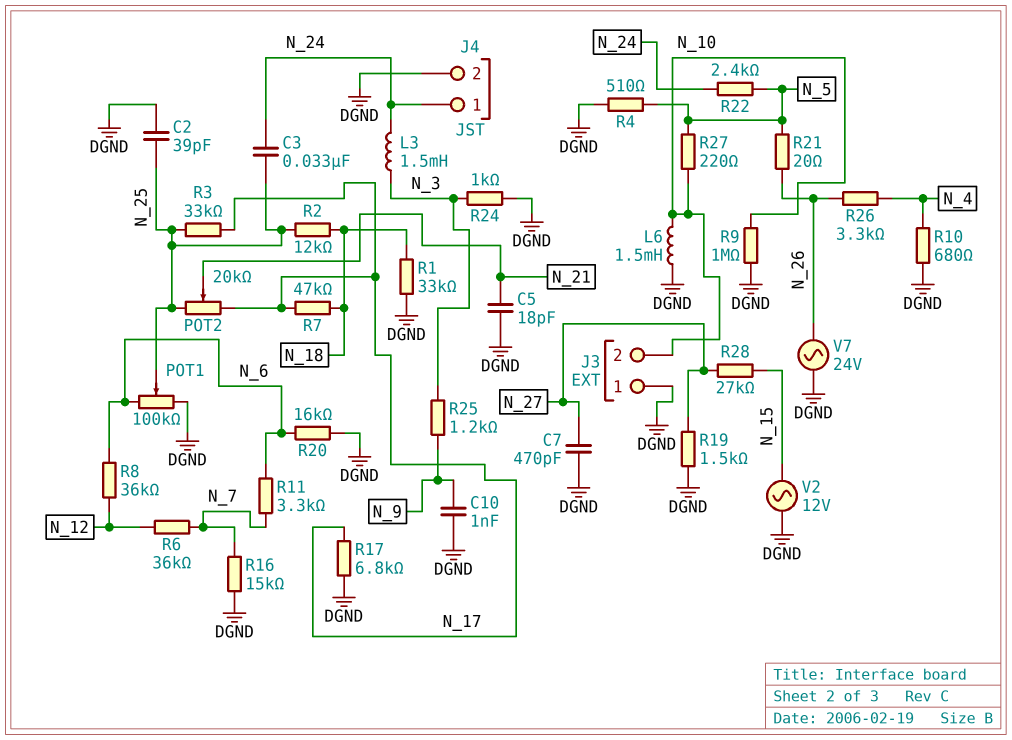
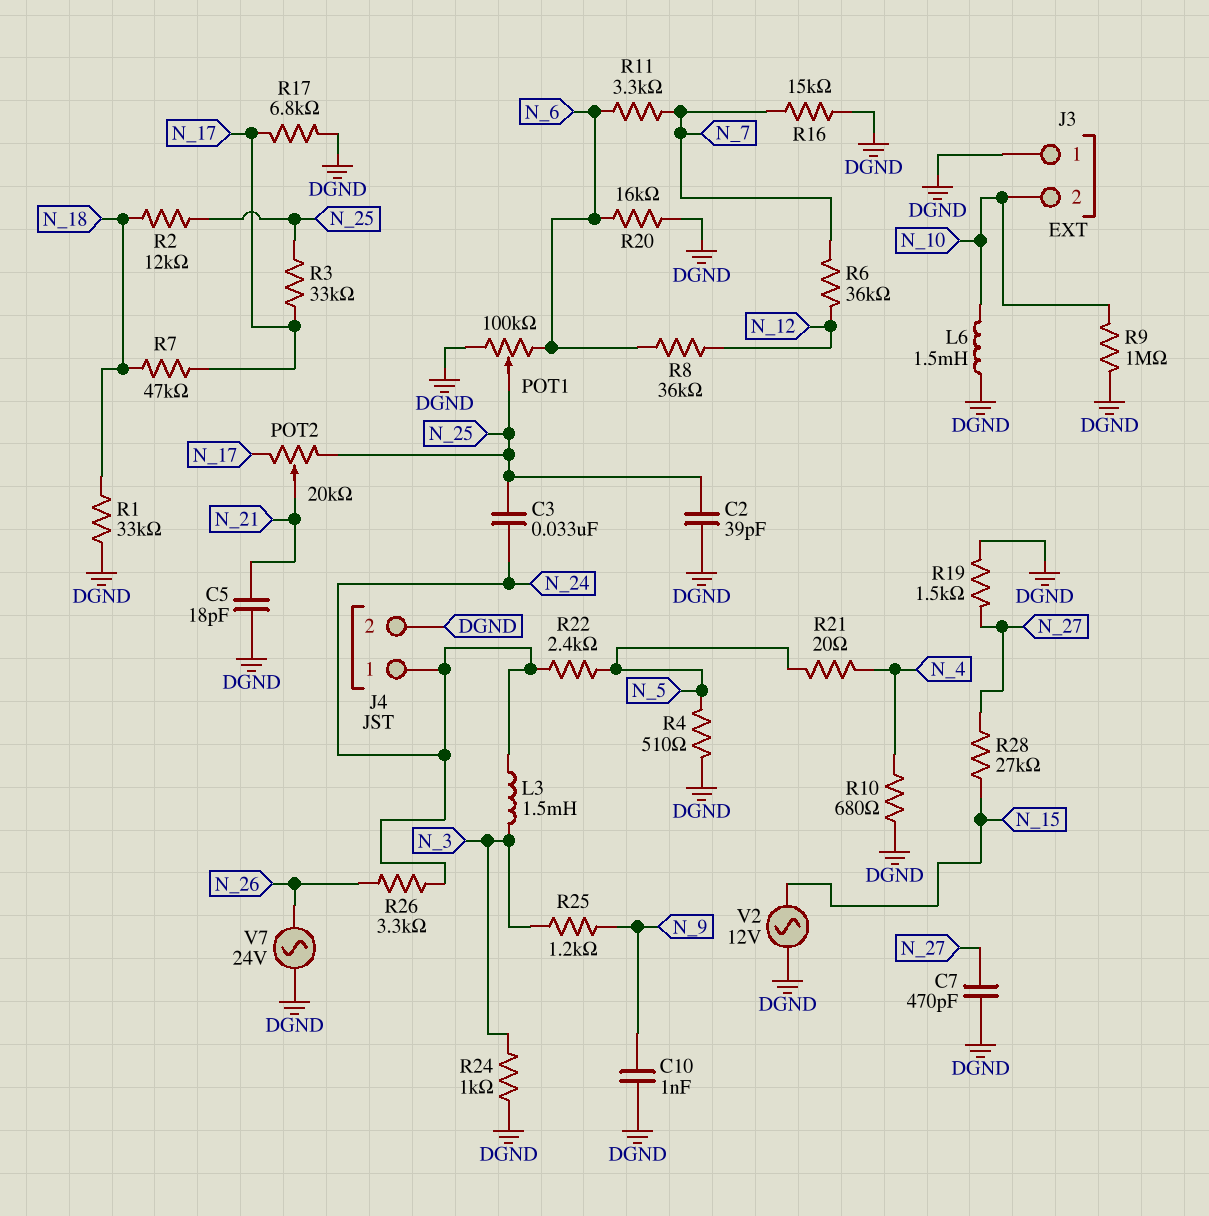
R21: 20 (N_5, N_26) -> 20 (N_4, N_5)
R26: 3.3k (N_4, N_26) -> 3.3k (N_24, N_26)
R27: 220 (N_5, N_10) -> none

